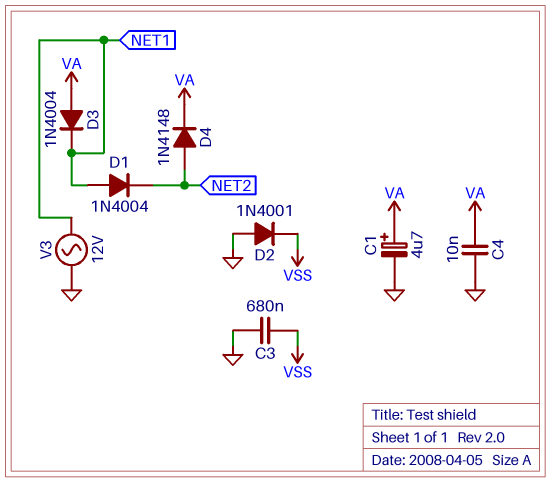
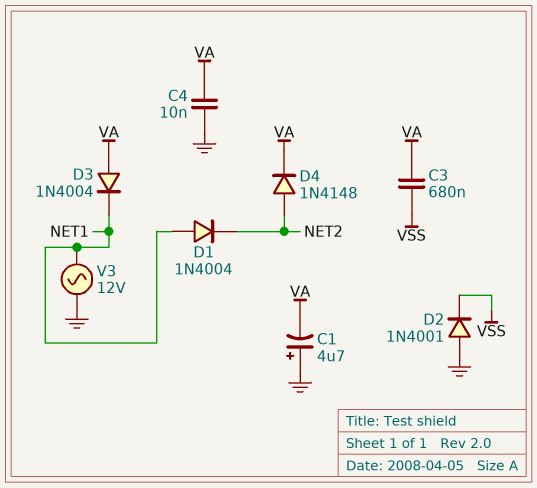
C1: 4.7uF (plus VA, minus GND) -> 4.7uF (plus GND, minus VA)
C3: 680nF (GND, VSS) -> 680nF (VA, VSS)

